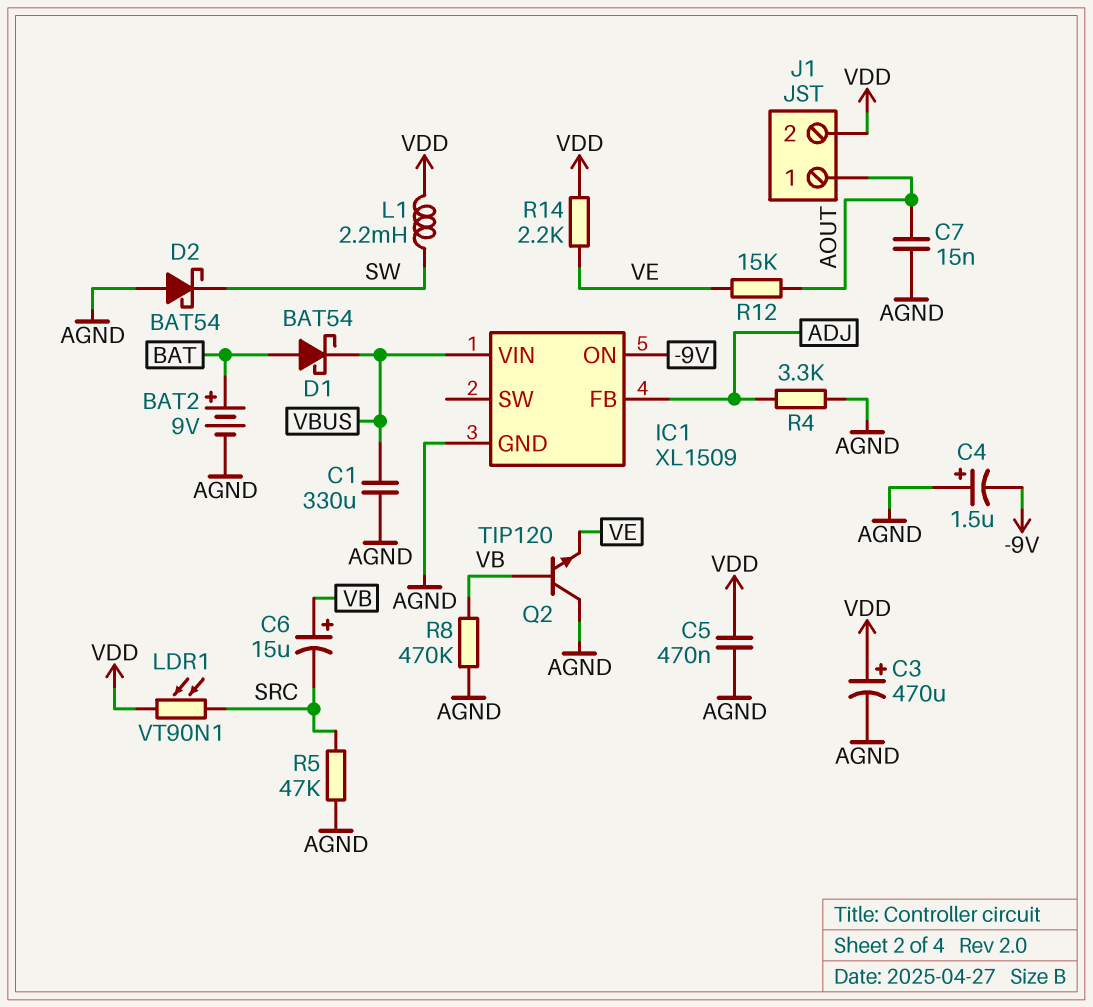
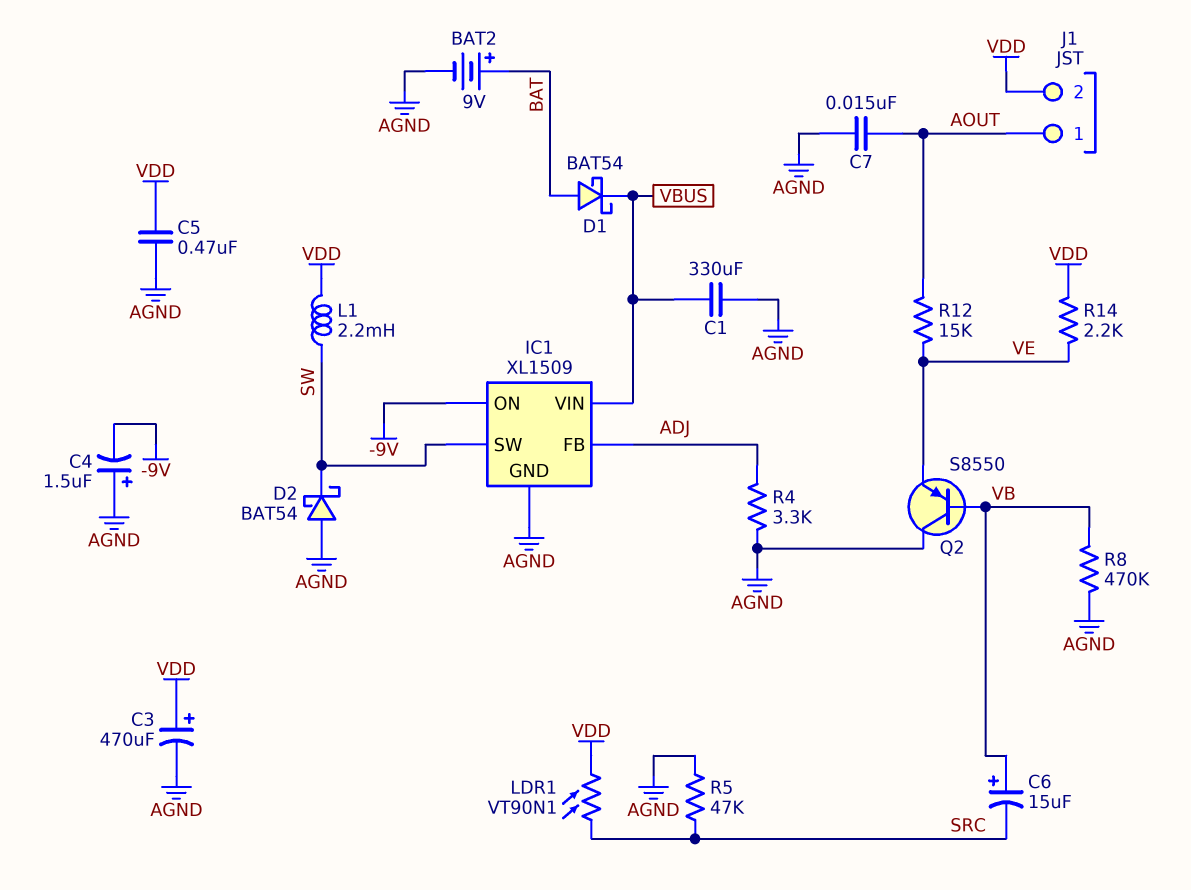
IC1 pin SW: none -> SW
Q2: NPN TIP120 (B VB, C AGND, E VE) -> PNP S8550 (B VB, C AGND, E VE)

